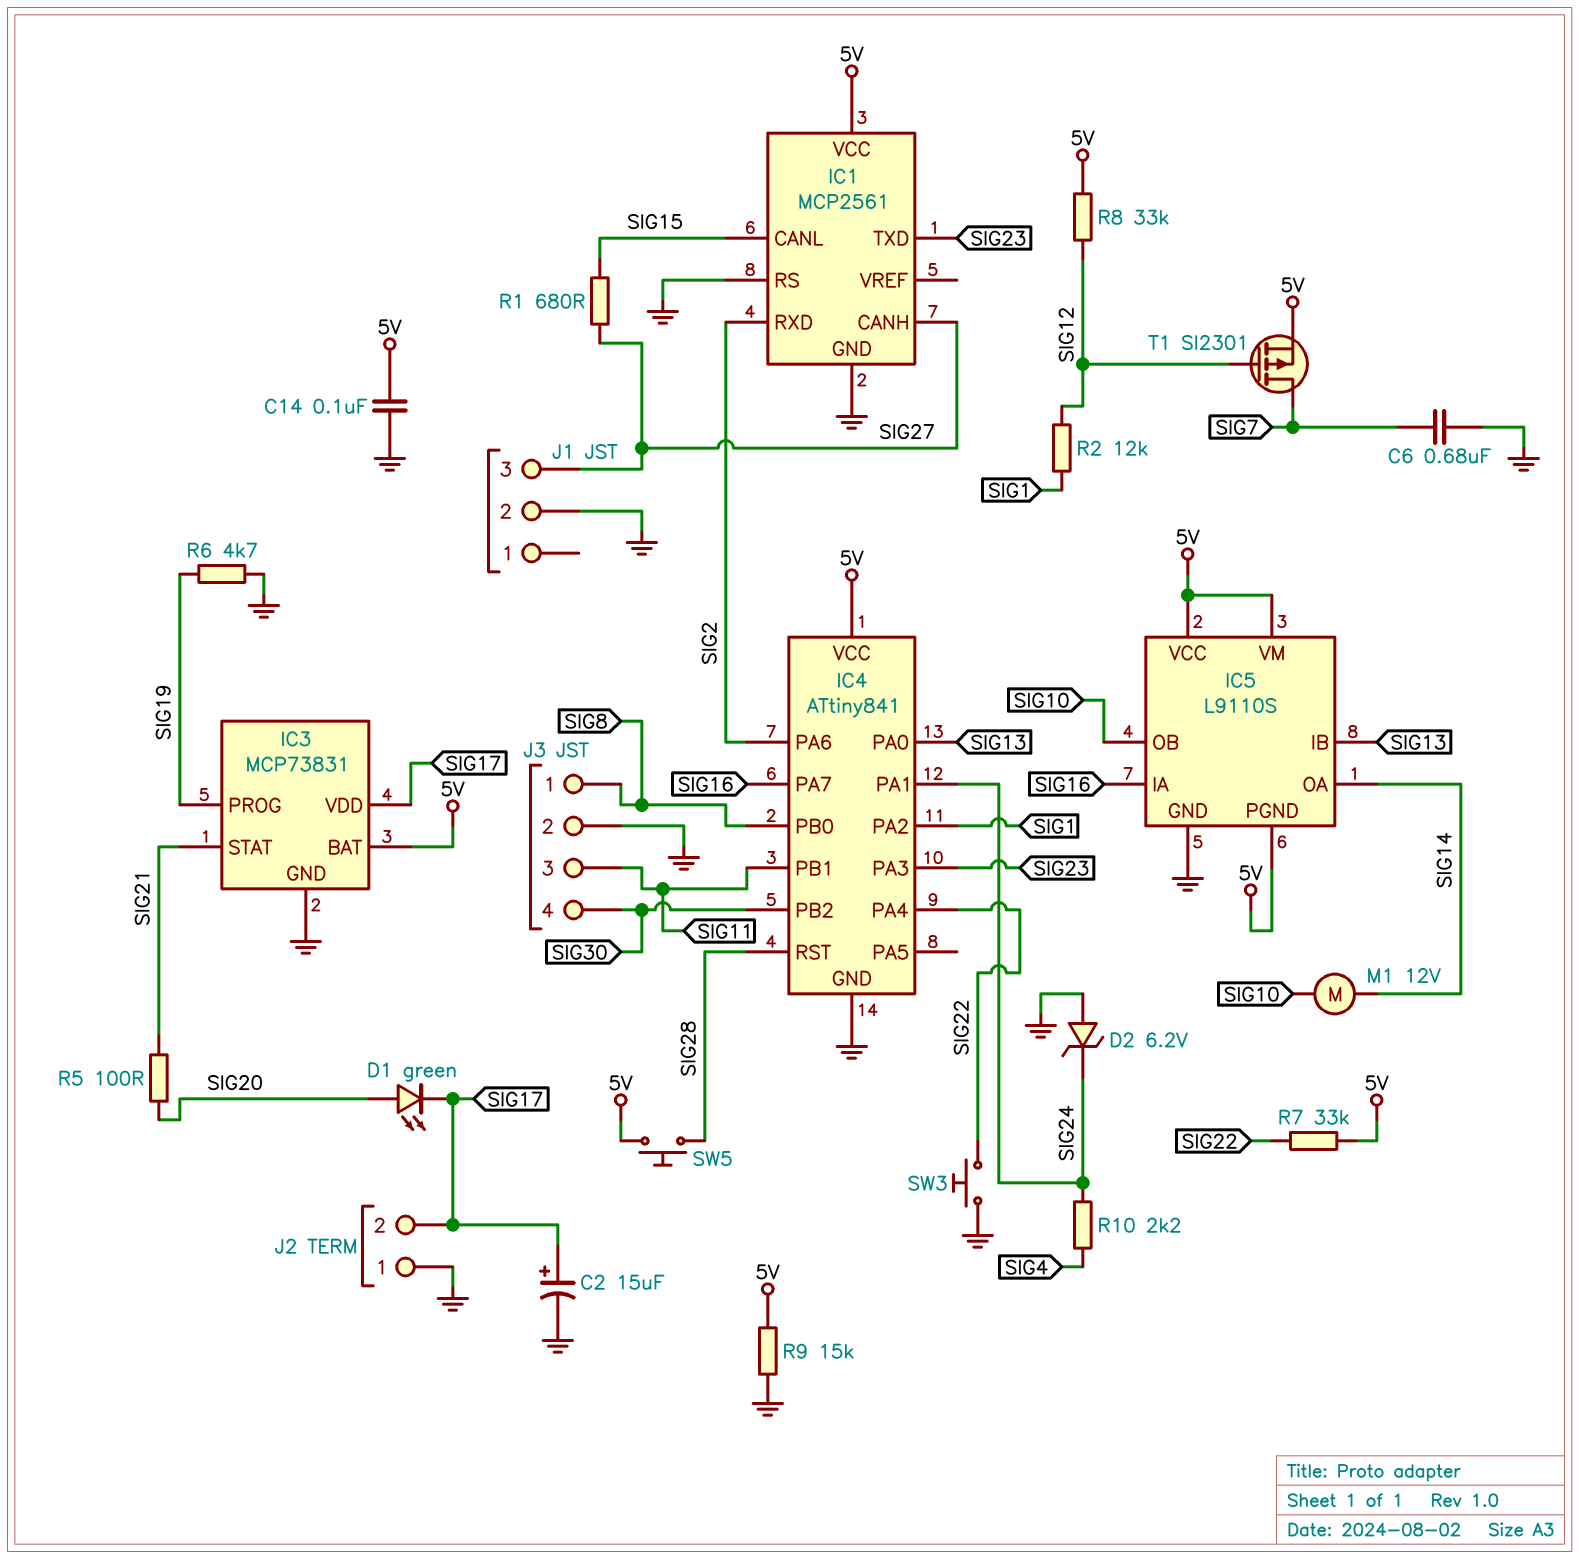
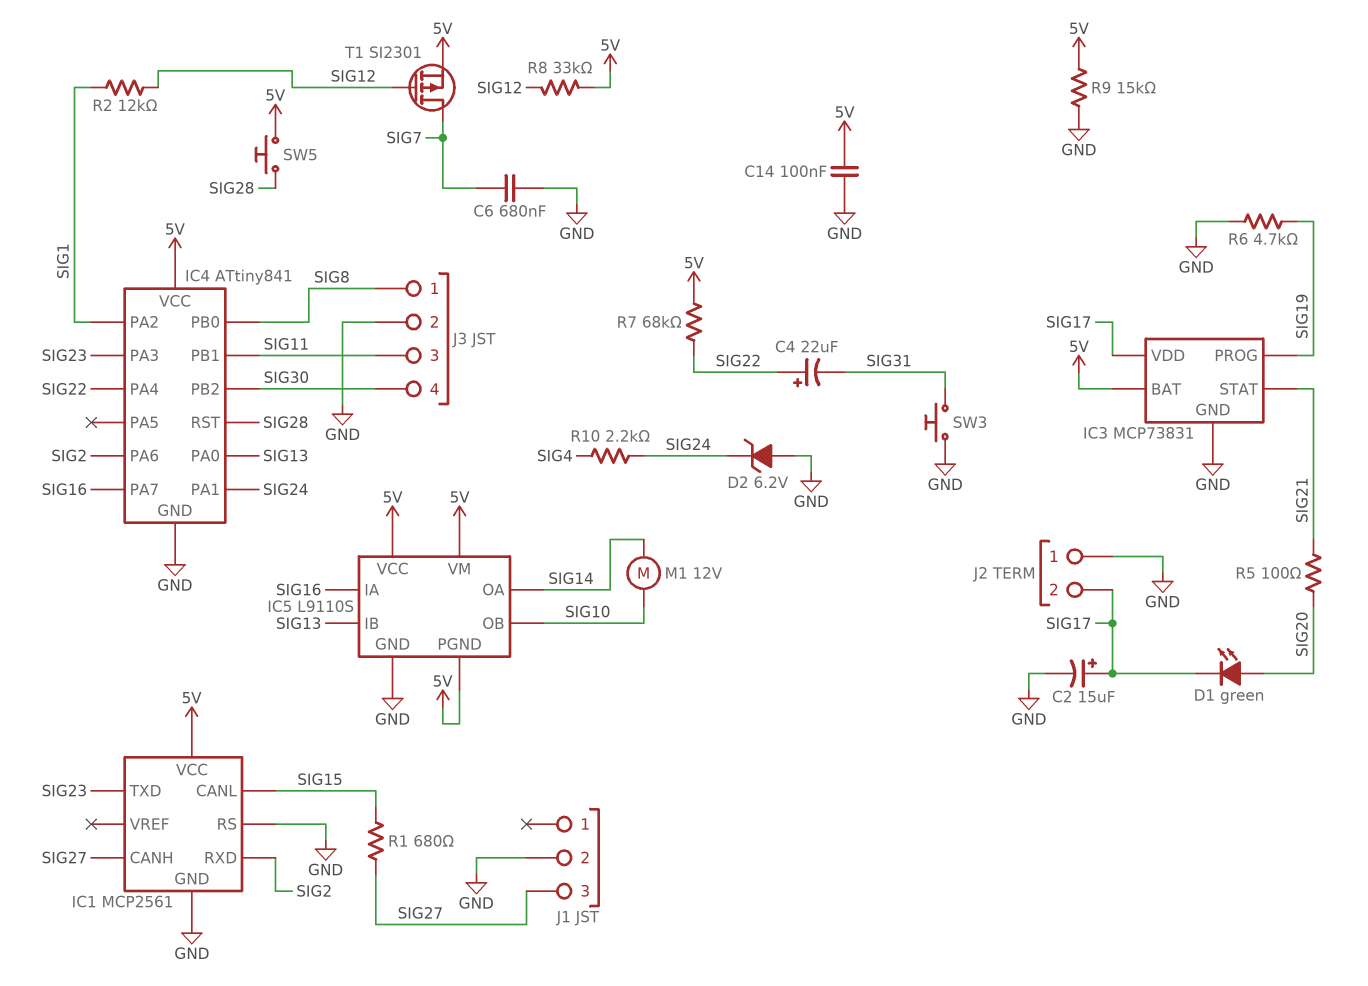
C4: none -> 22uF (plus SIG22, minus SIG31)
R7: 33k (5V, SIG22) -> 68k (5V, SIG22)
SW3: button (GND, SIG22) -> button (GND, SIG31)

